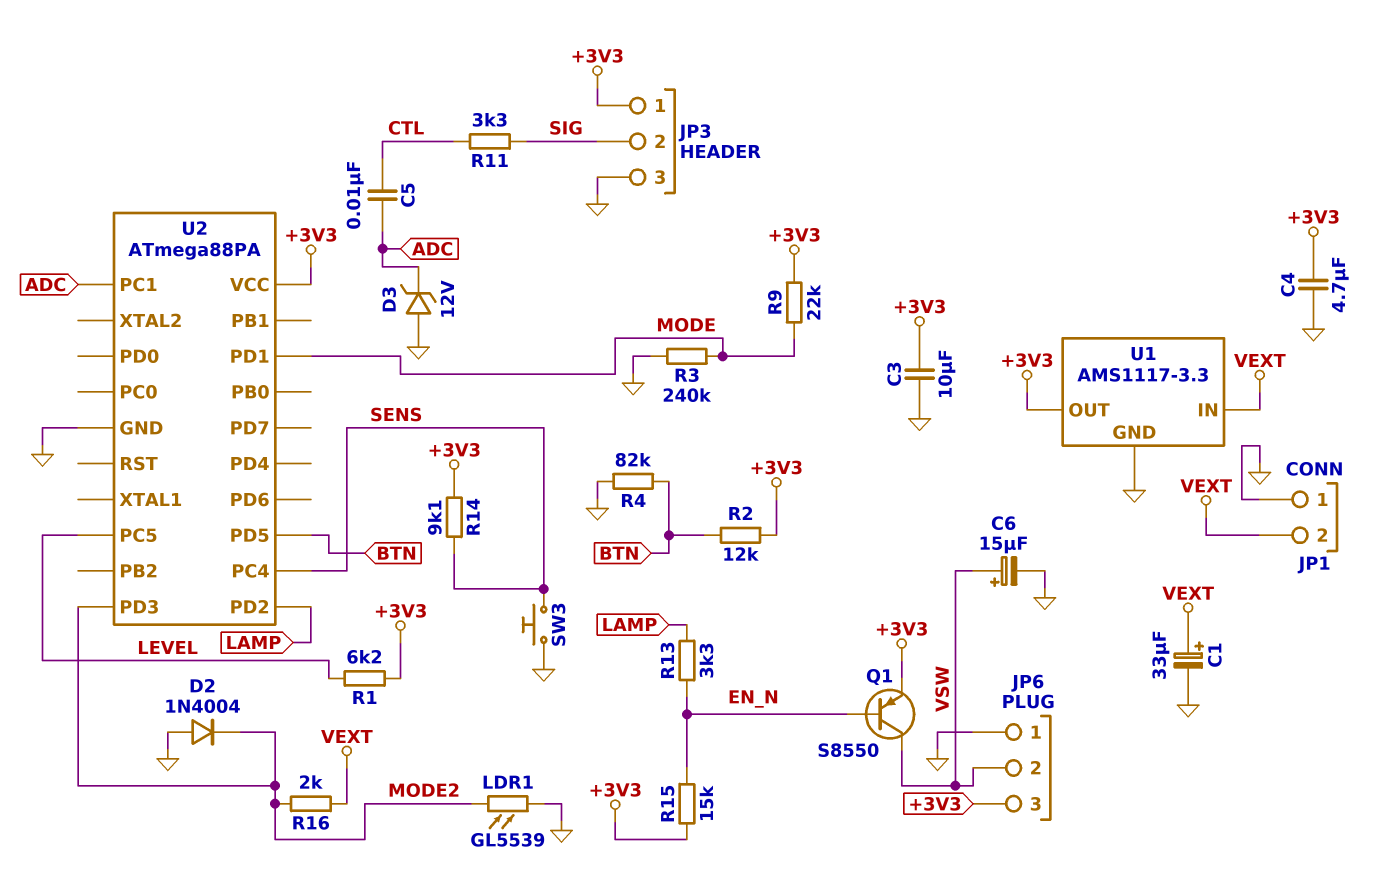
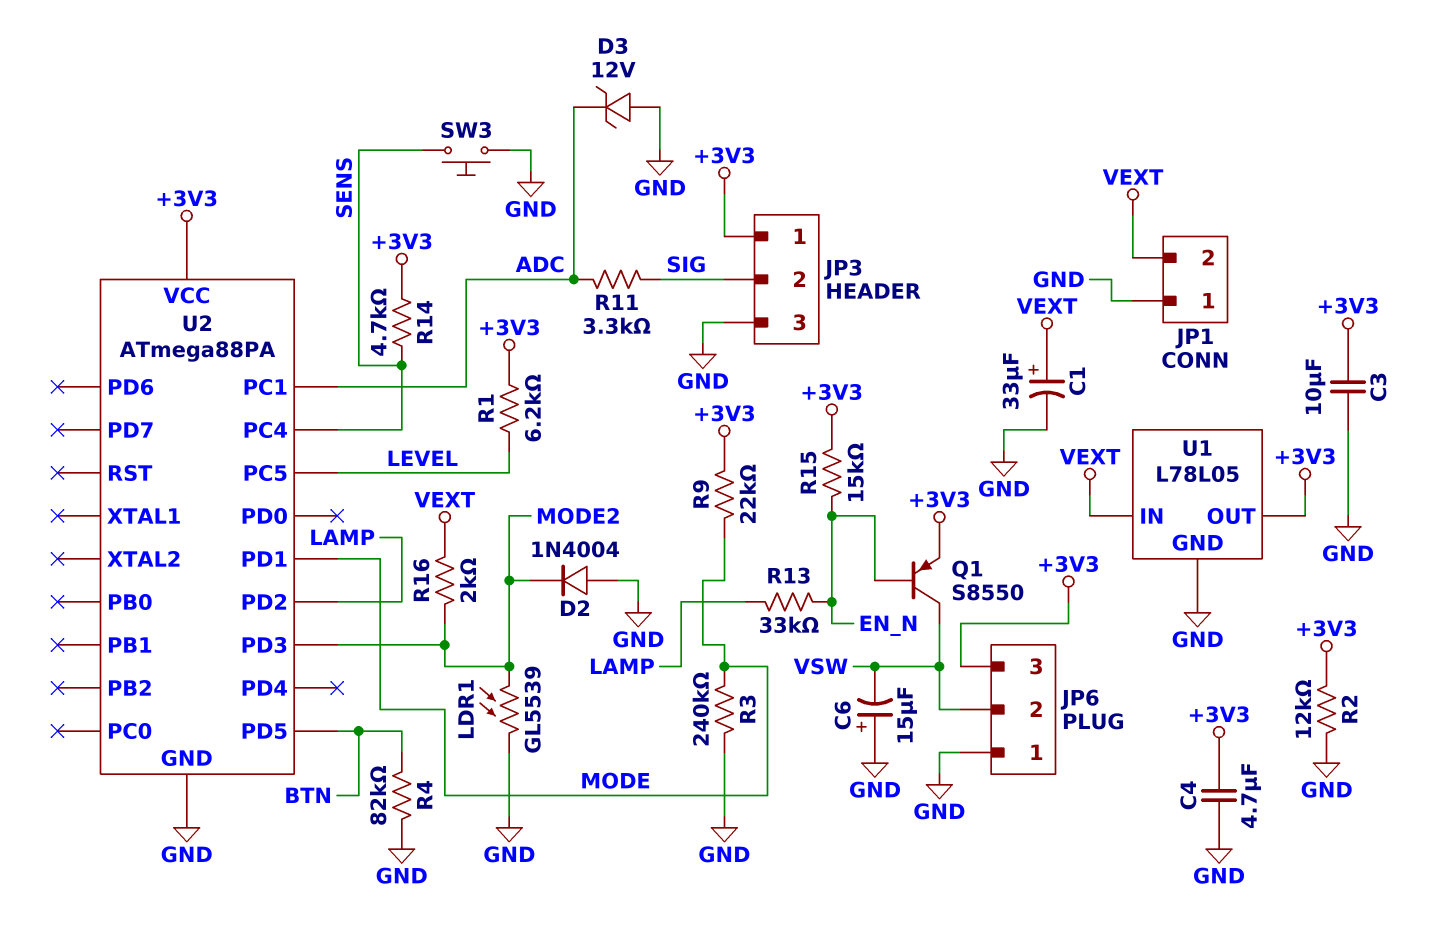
C5: 10nF (ADC, CTL) -> none
C6: 15uF (plus VSW, minus GND) -> 15uF (plus GND, minus VSW)
R2: 12k (+3V3, BTN) -> 12k (+3V3, GND)
R11: 3.3k (CTL, SIG) -> 3.3k (ADC, SIG)
R13: 3.3k (EN_N, LAMP) -> 33k (EN_N, LAMP)
R14: 9.1k (+3V3, SENS) -> 4.7k (+3V3, SENS)
U1: AMS1117-3.3 -> L78L05

